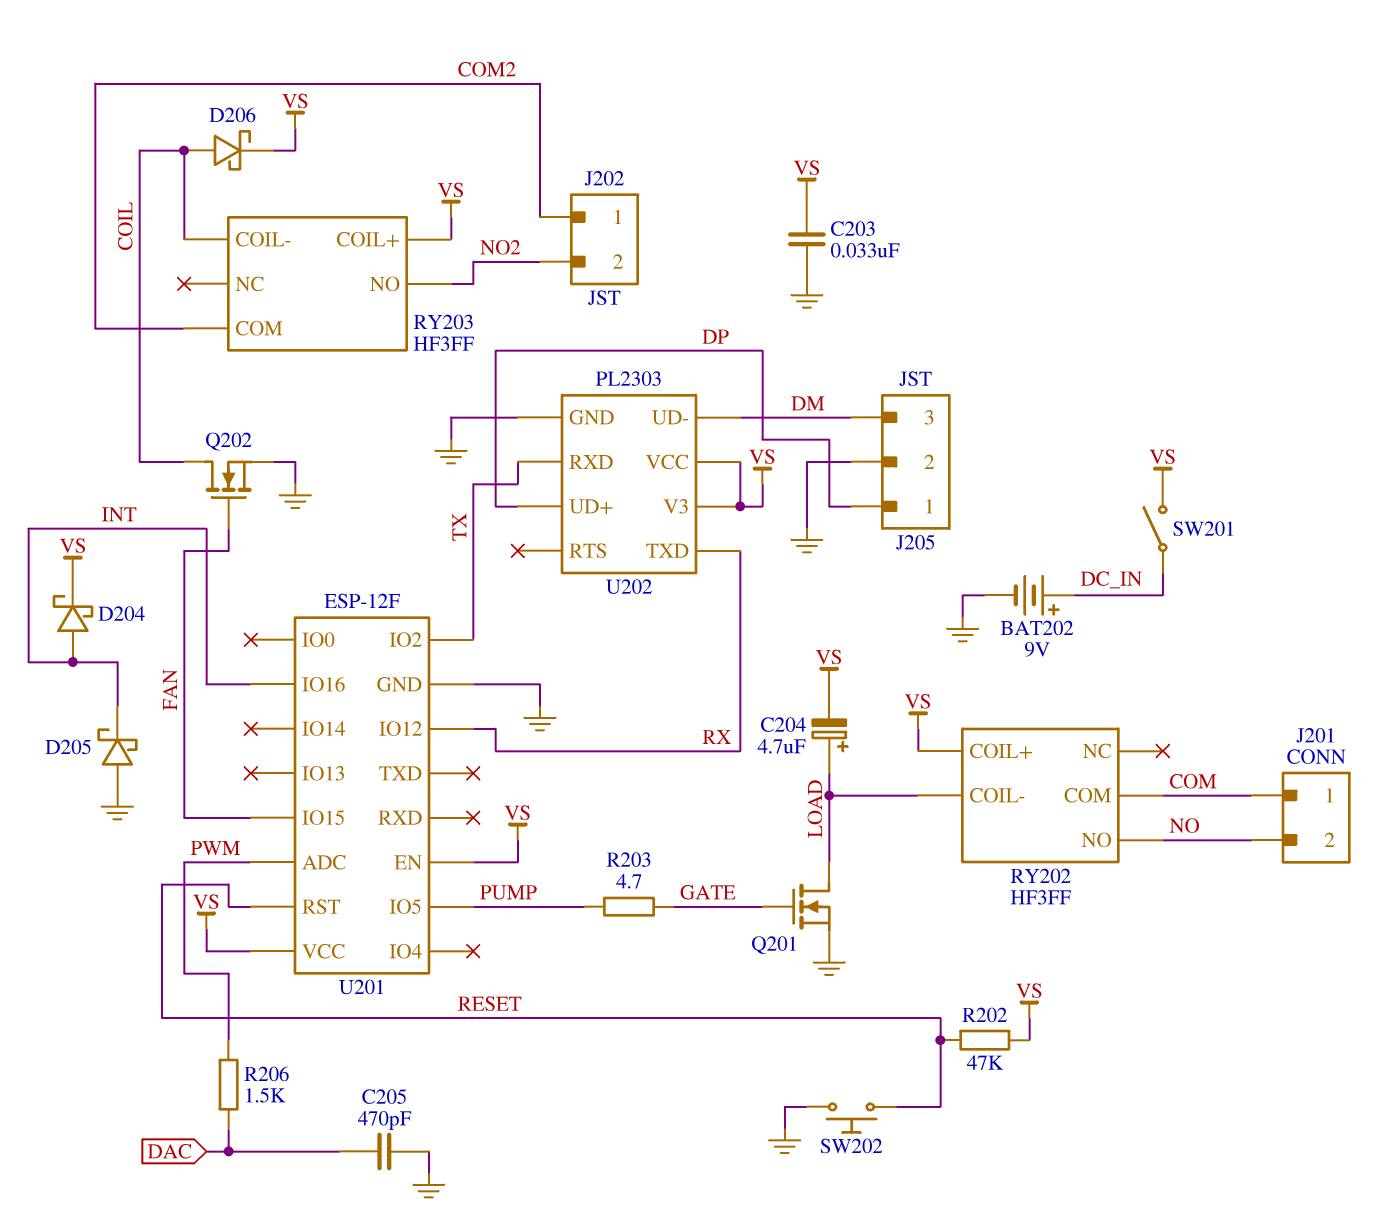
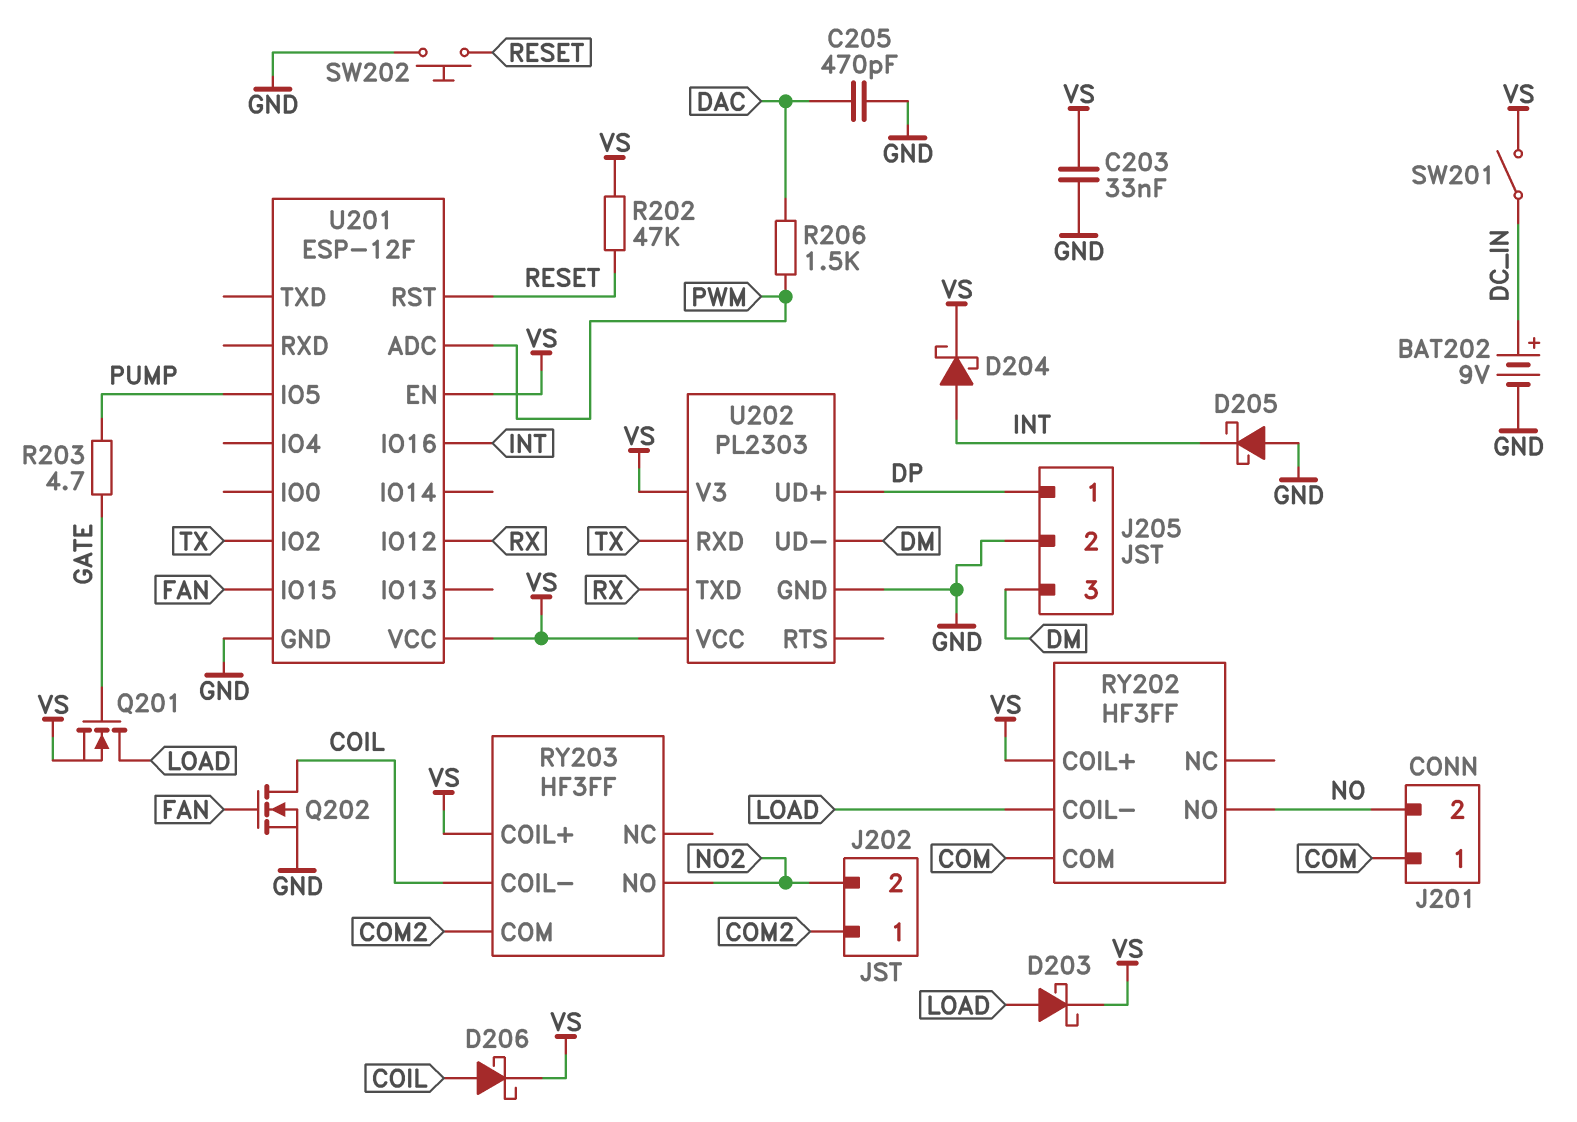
C204: 4.7uF (plus LOAD, minus VS) -> none
D203: none -> schottky (A LOAD, K VS)
Q201: NMOS (G GATE, D LOAD, S GND) -> NMOS (G GATE, D LOAD, S VS)

